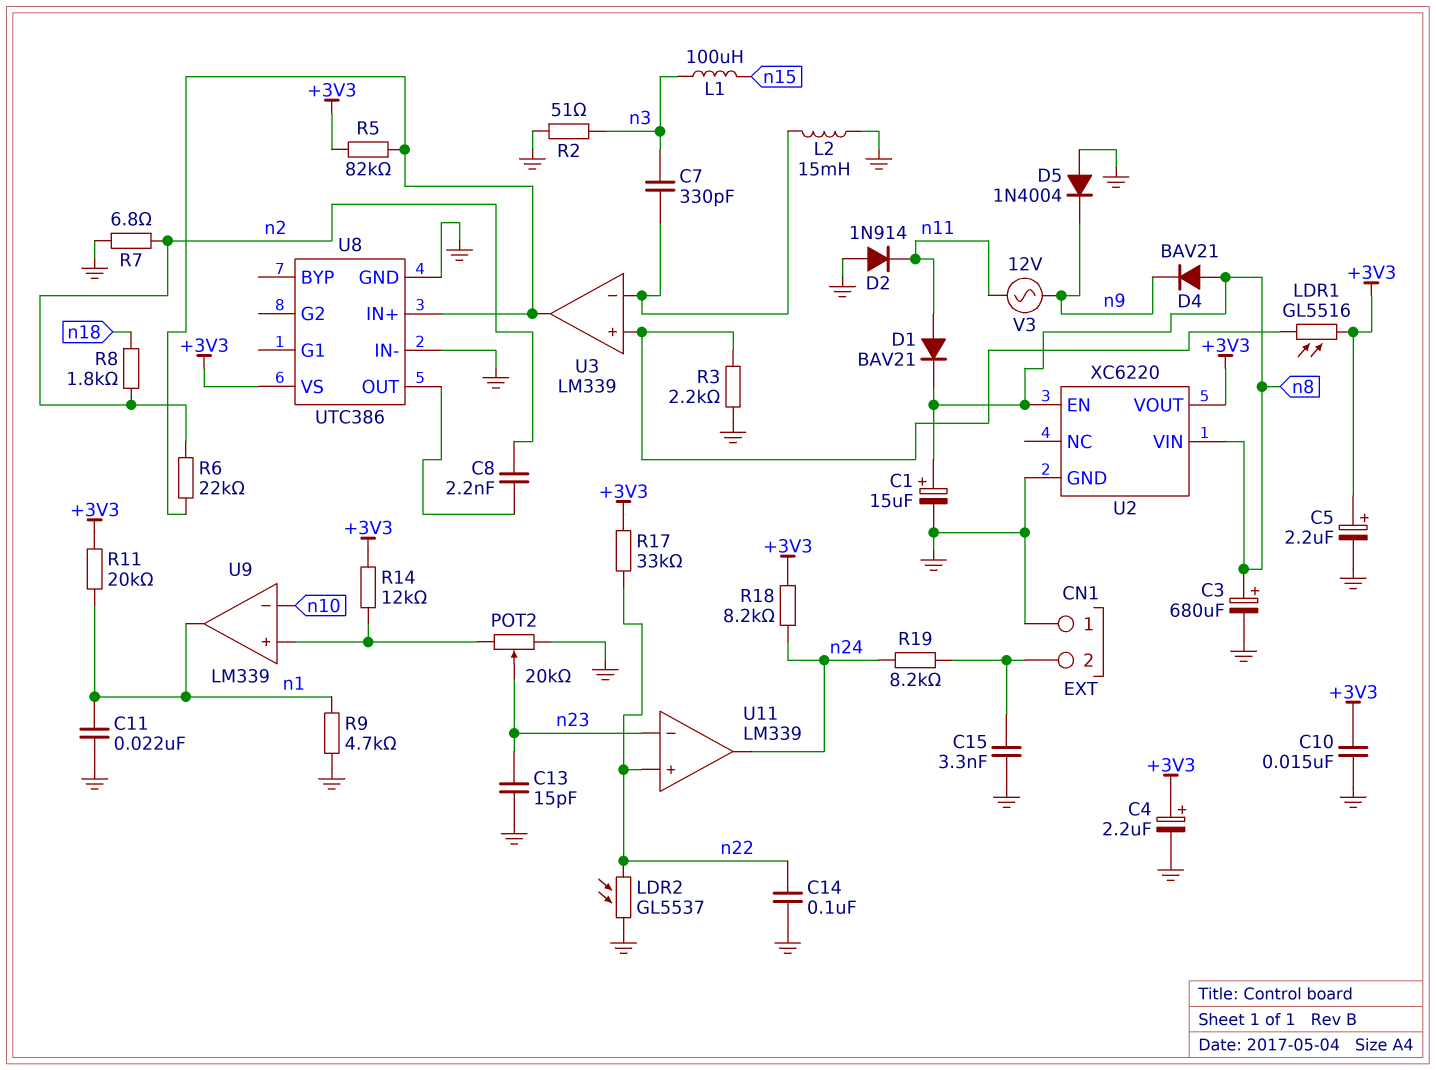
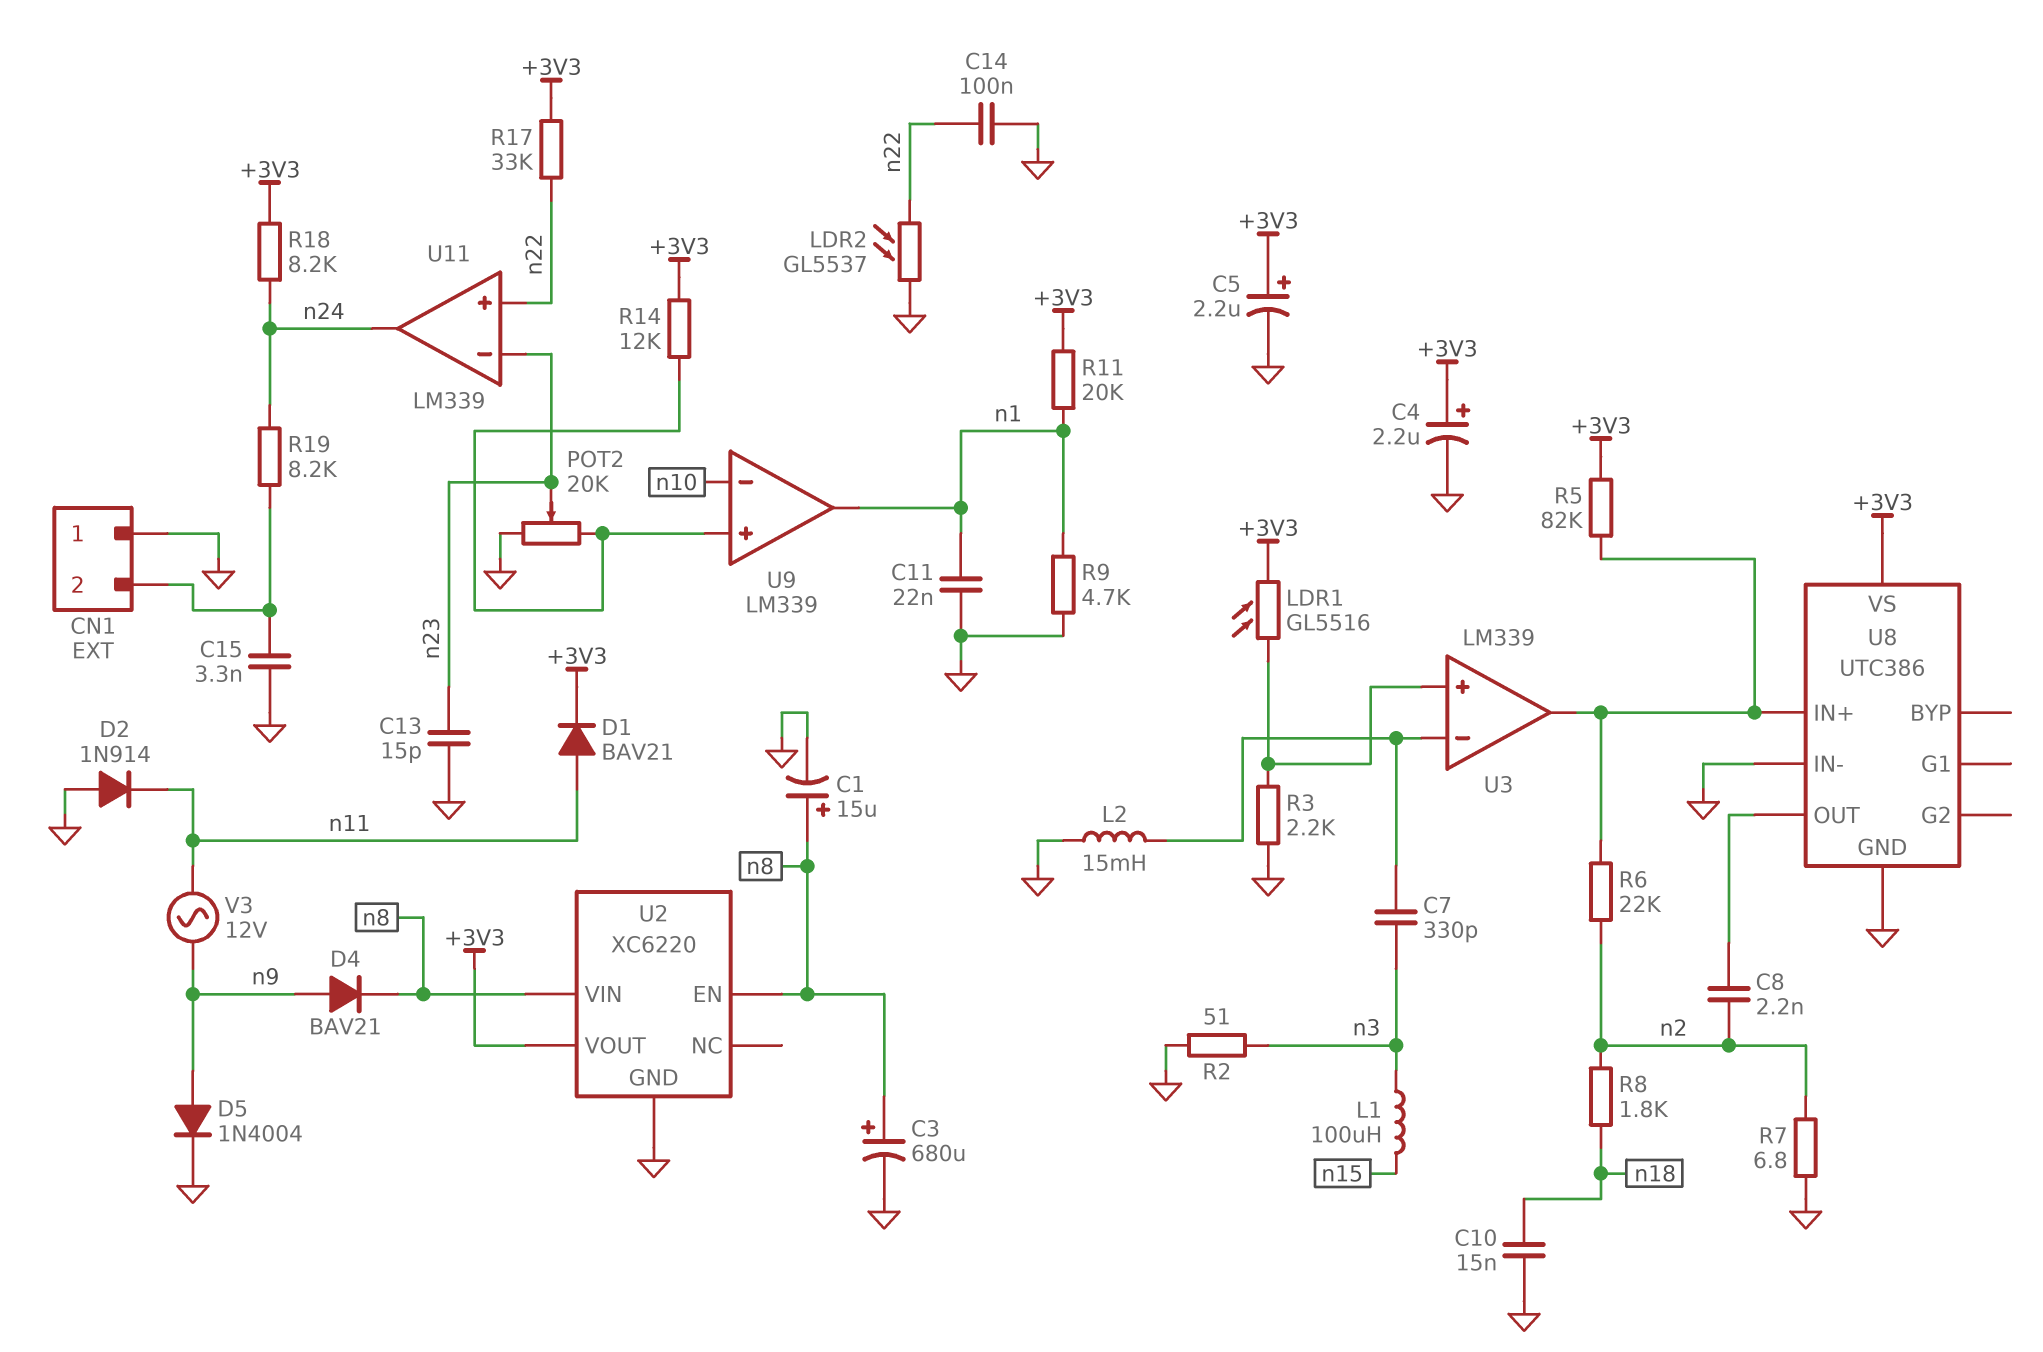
C10: 15nF (+3V3, GND) -> 15nF (GND, n18)
D1: diode BAV21 (A n11, K n8) -> diode BAV21 (A n11, K +3V3)
D4: diode BAV21 (A n8, K n9) -> diode BAV21 (A n9, K n8)
D5: diode 1N4004 (A GND, K n9) -> diode 1N4004 (A n9, K GND)

